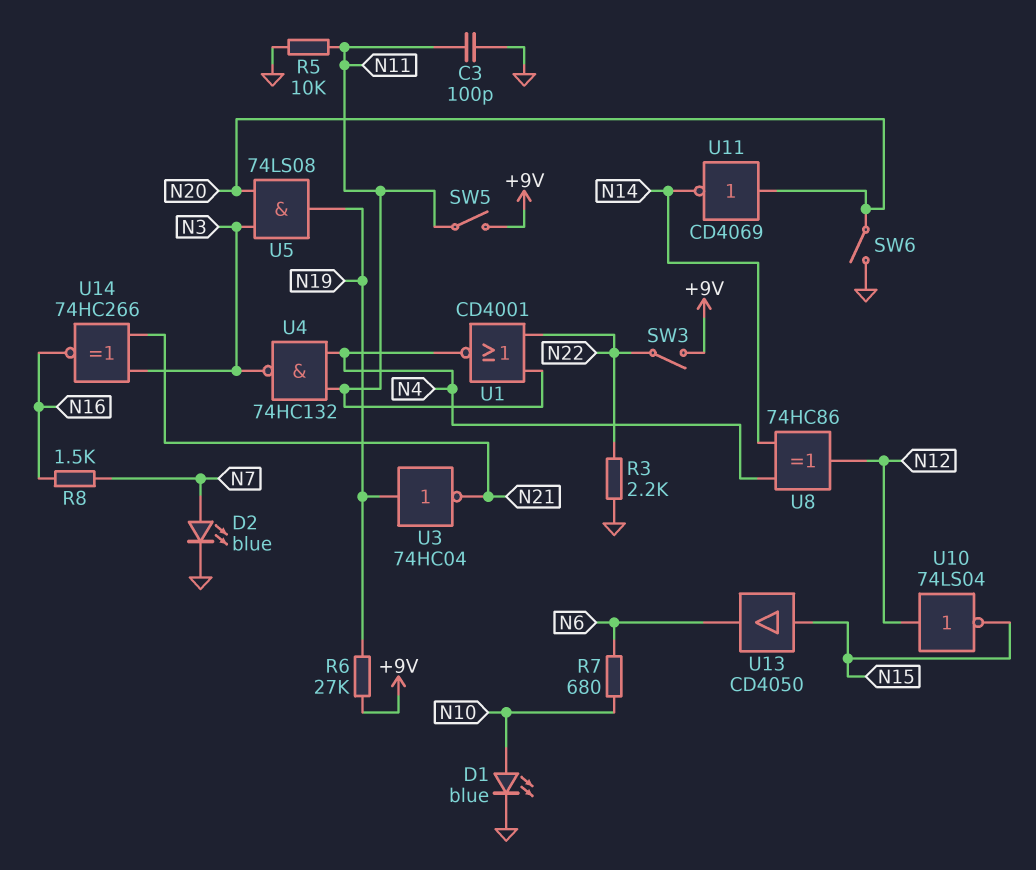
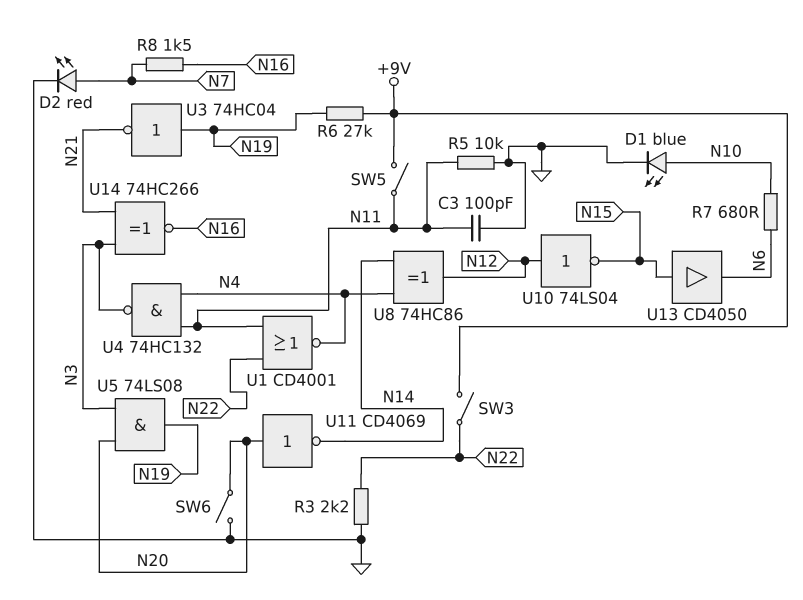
D2: LED blue (A N7, K GND) -> LED red (A N7, K GND)

